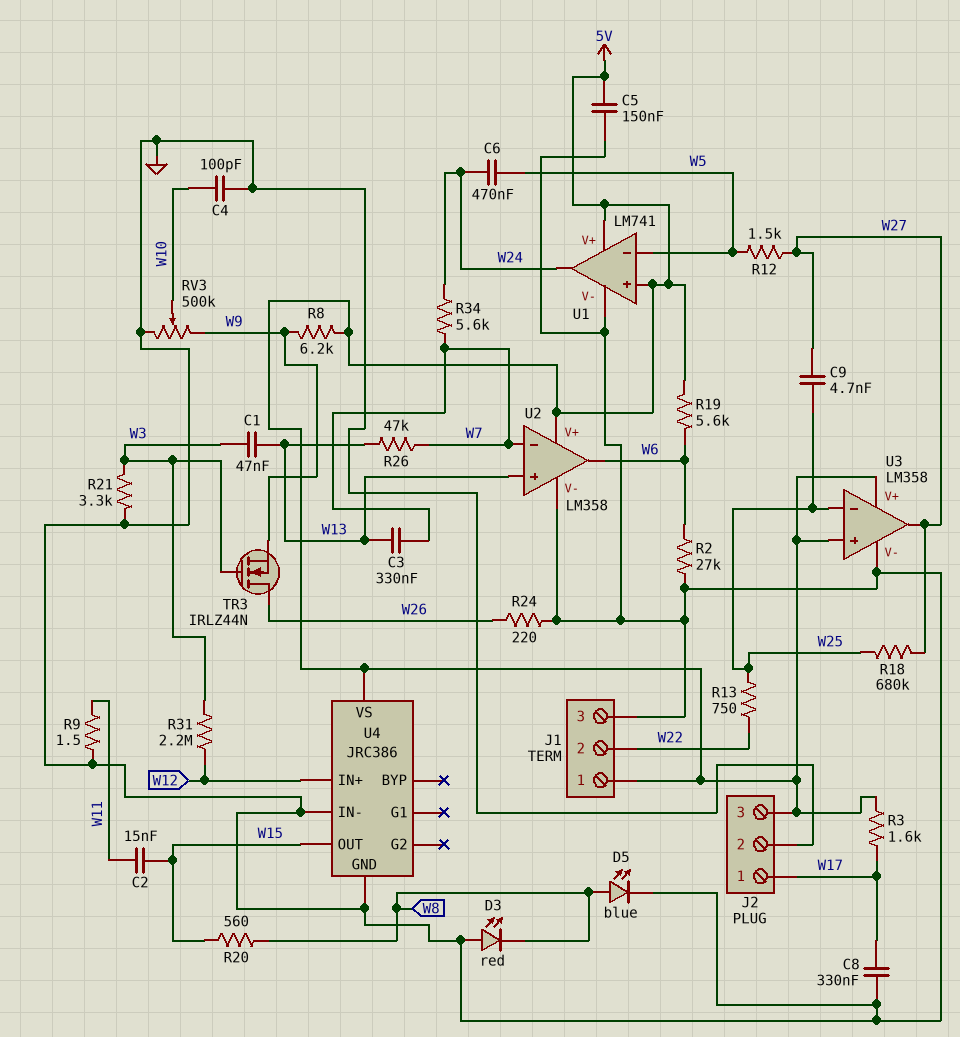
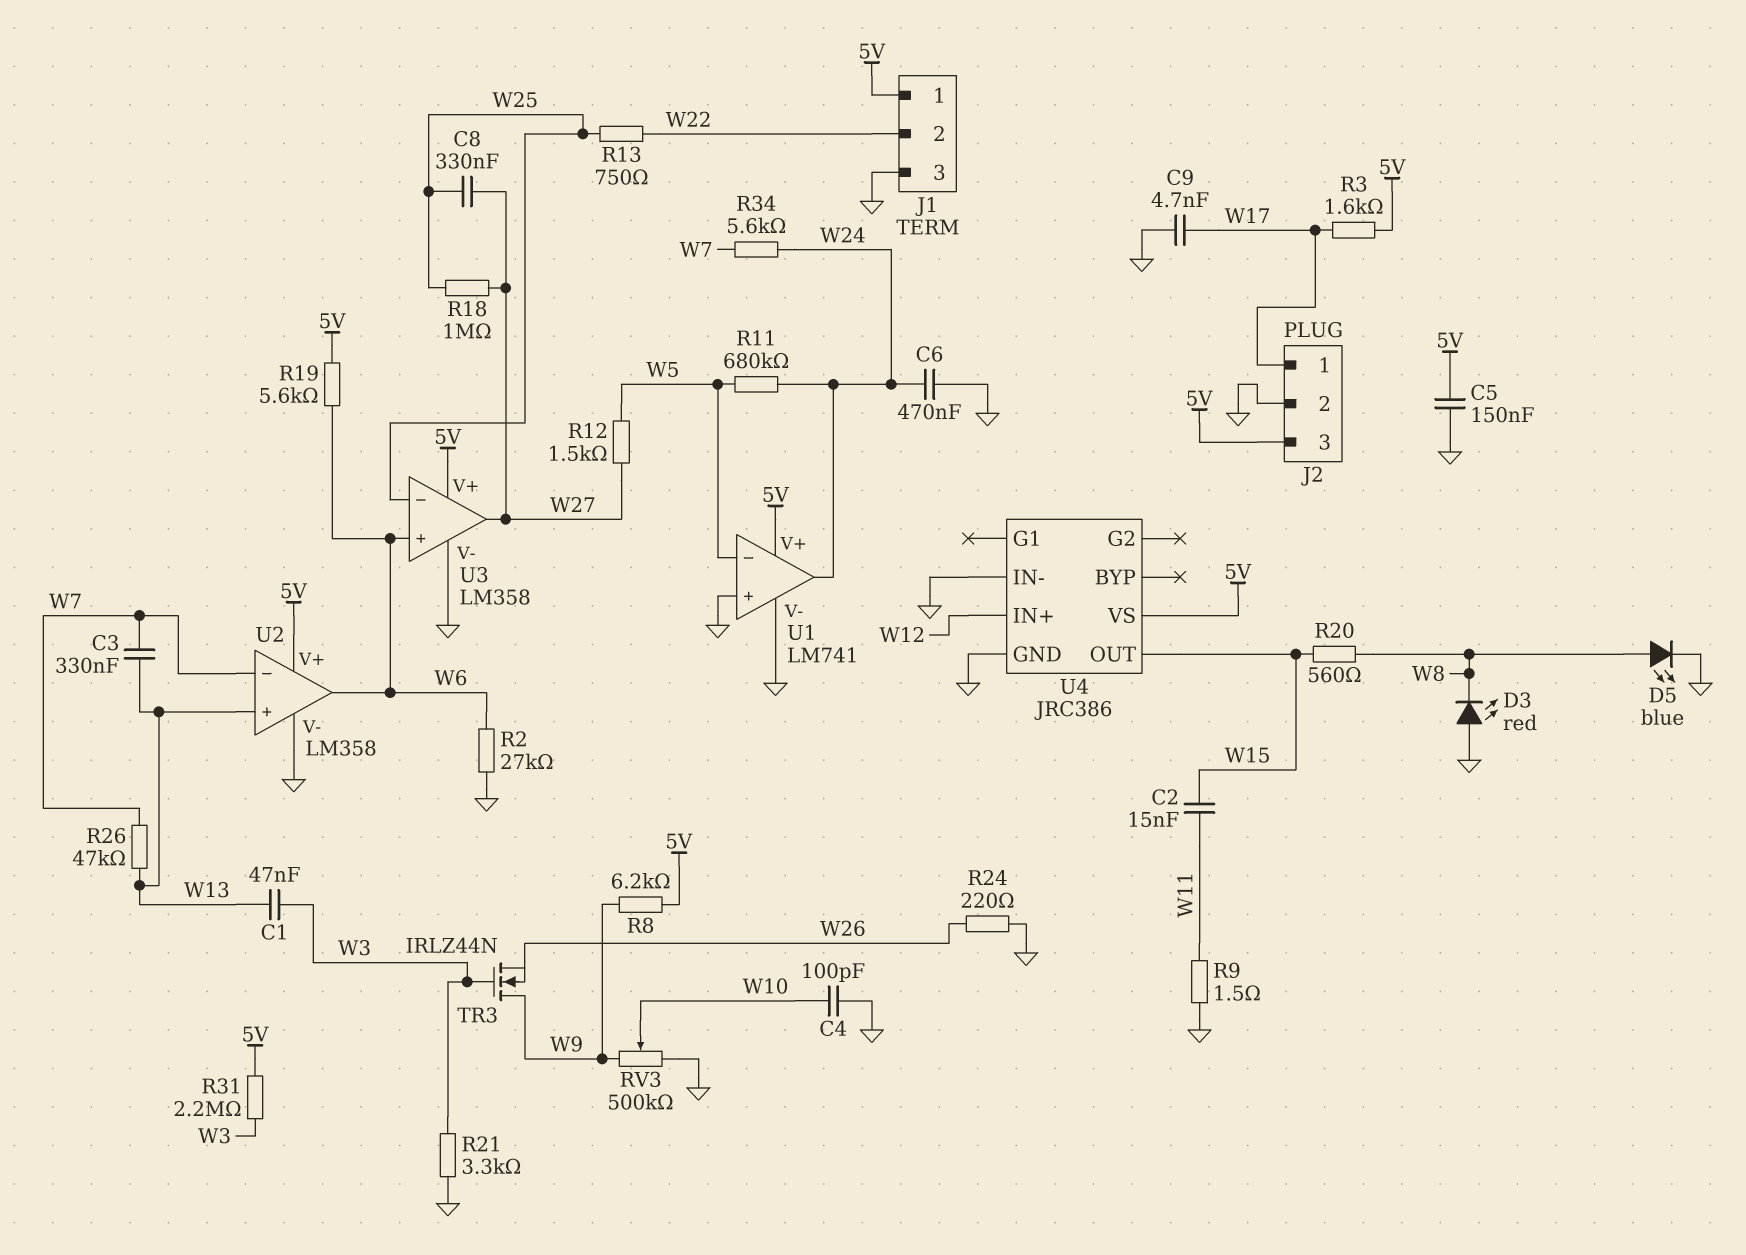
C6: 470nF (W5, W24) -> 470nF (GND, W24)
C8: 330nF (GND, W17) -> 330nF (W25, W27)
C9: 4.7nF (W25, W27) -> 4.7nF (GND, W17)
R11: none -> 680k (W5, W24)
R18: 680k (W25, W27) -> 1M (W25, W27)
R31: 2.2M (W3, W12) -> 2.2M (5V, W3)
TR3: NMOS IRLZ44N (G W3, D W26, S W9) -> NMOS IRLZ44N (G W3, D W9, S W26)
U1 pin in+: 5V -> GND
U3 pin in+: 5V -> W6

